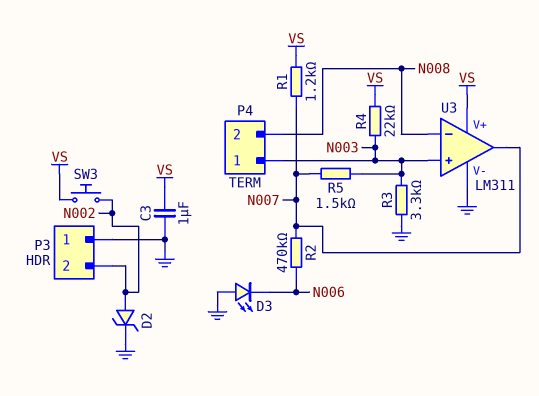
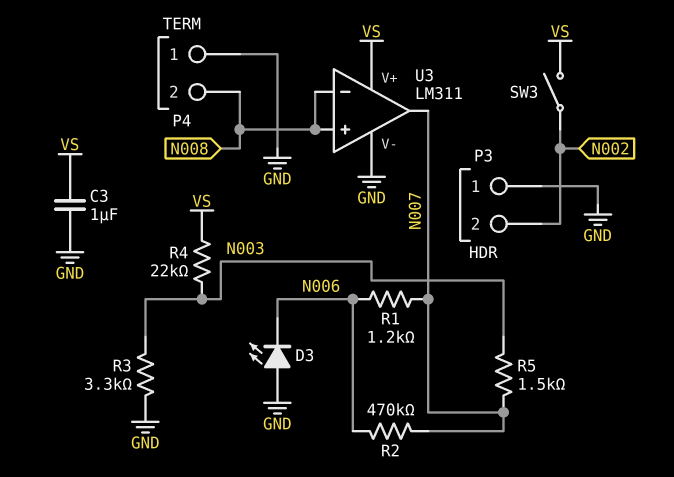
D2: zener (A N002, K GND) -> none
P4 pin 1: N003 -> GND
R1: 1.2k (N007, VS) -> 1.2k (N006, N007)
SW3: button (N002, VS) -> switch (N002, VS)
U3 pin in+: N003 -> N008

